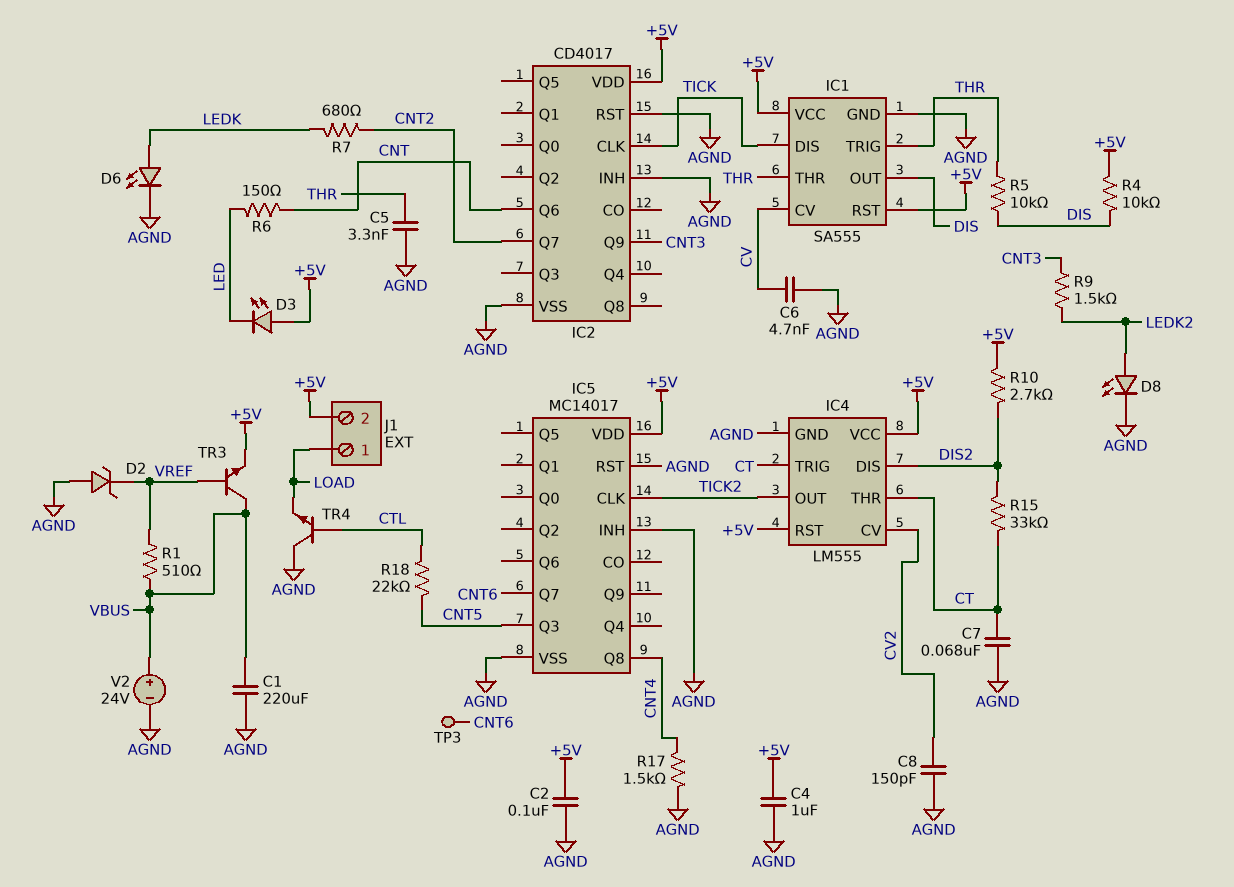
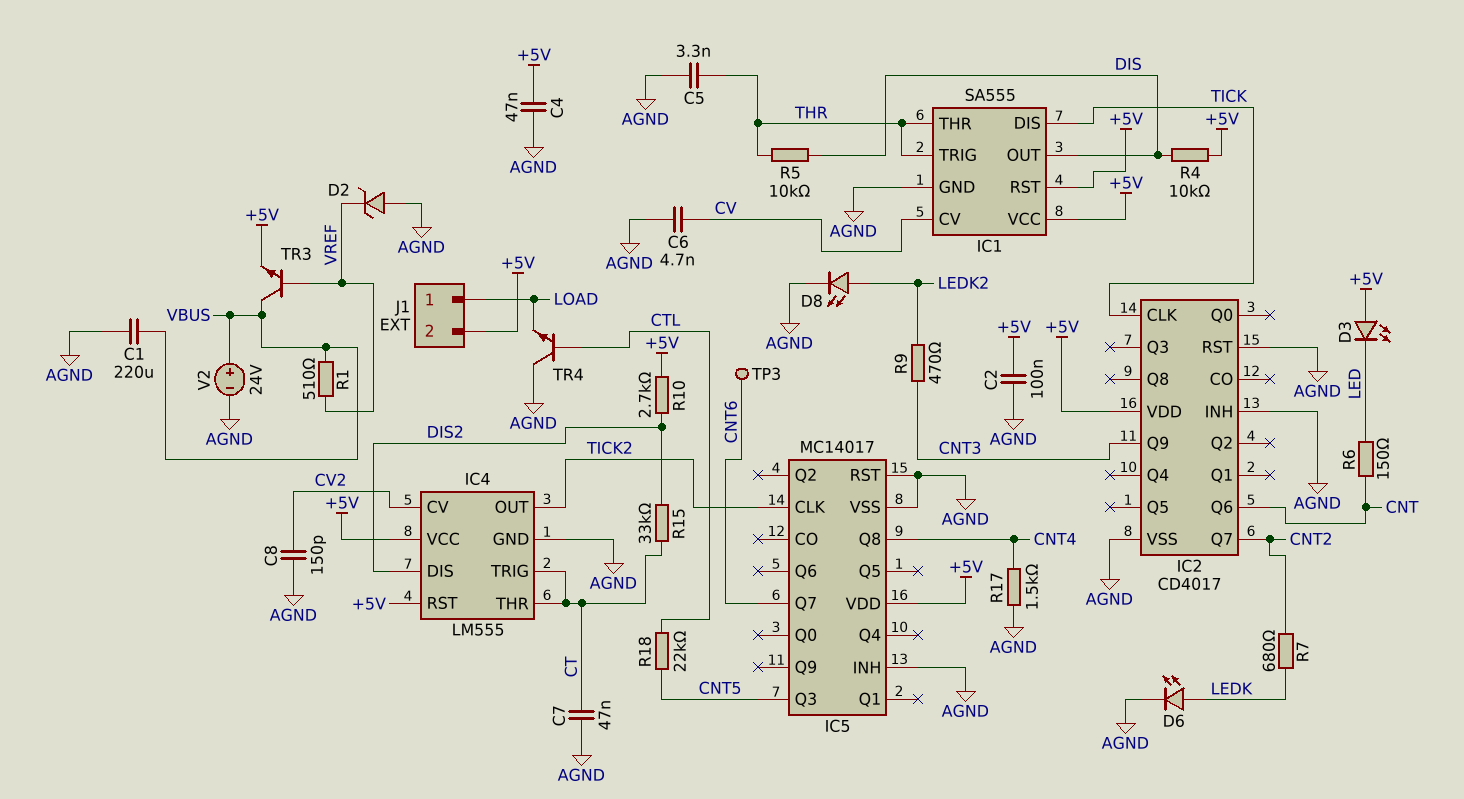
C4: 1uF (+5V, AGND) -> 47nF (+5V, AGND)
C7: 68nF (AGND, CT) -> 47nF (AGND, CT)
R9: 1.5k (CNT3, LEDK2) -> 470 (CNT3, LEDK2)

